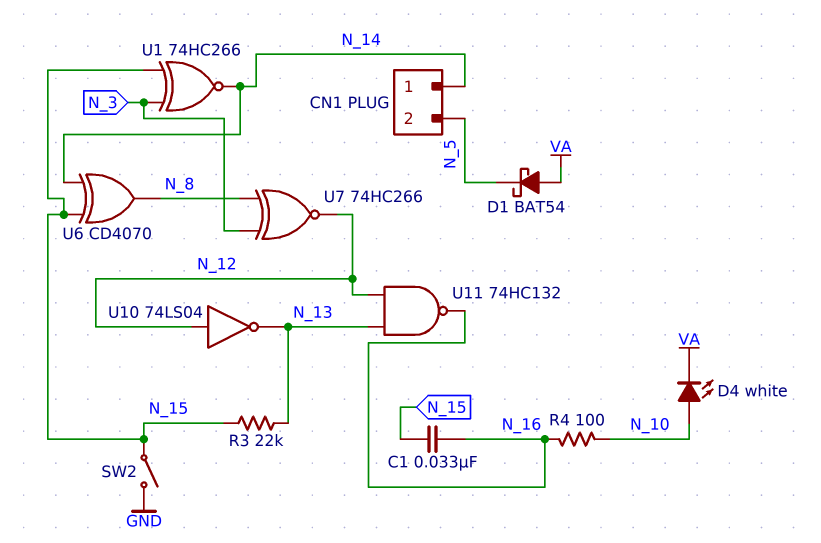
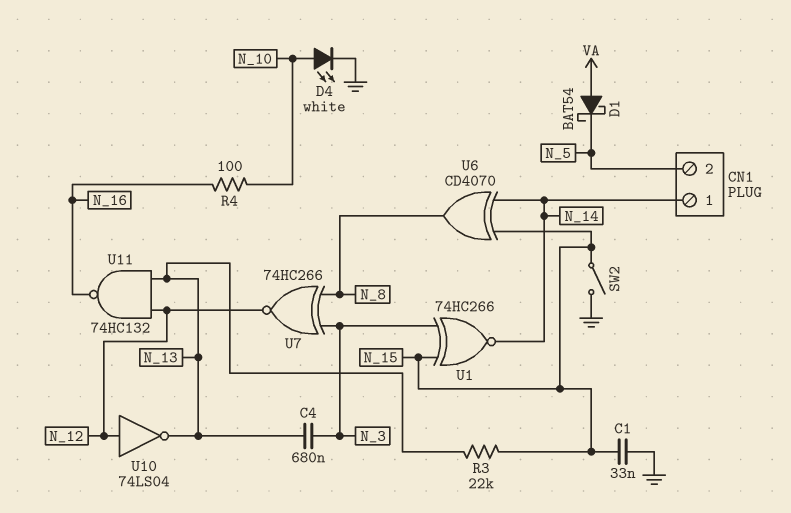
C1: 33nF (N_15, N_16) -> 33nF (GND, N_15)
C4: none -> 680nF (N_3, N_13)
D4: LED white (A N_10, K VA) -> LED white (A N_10, K GND)

